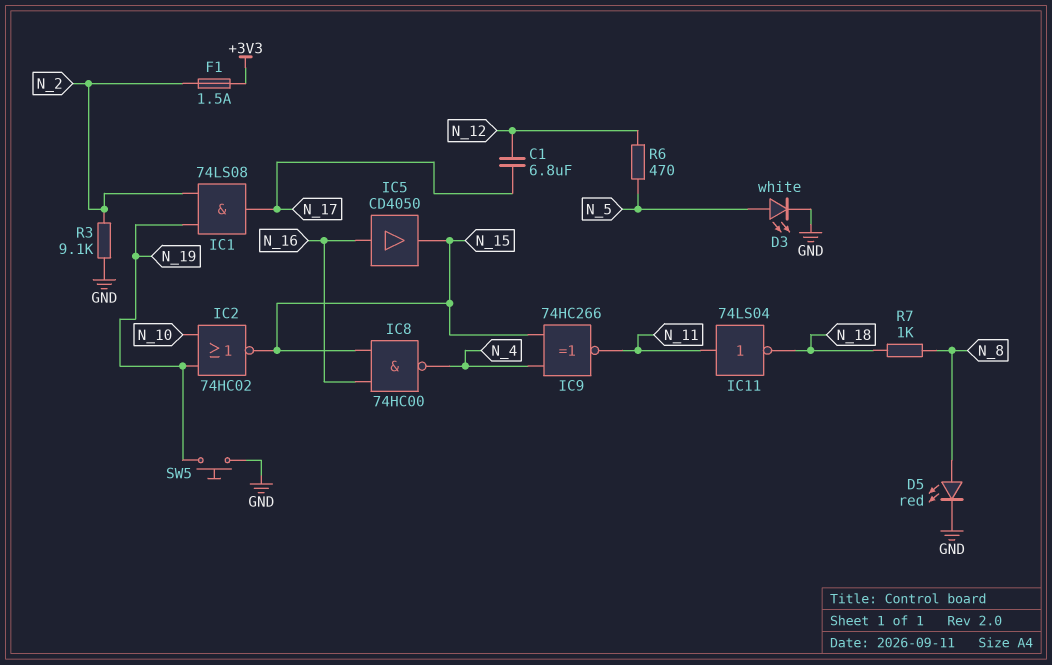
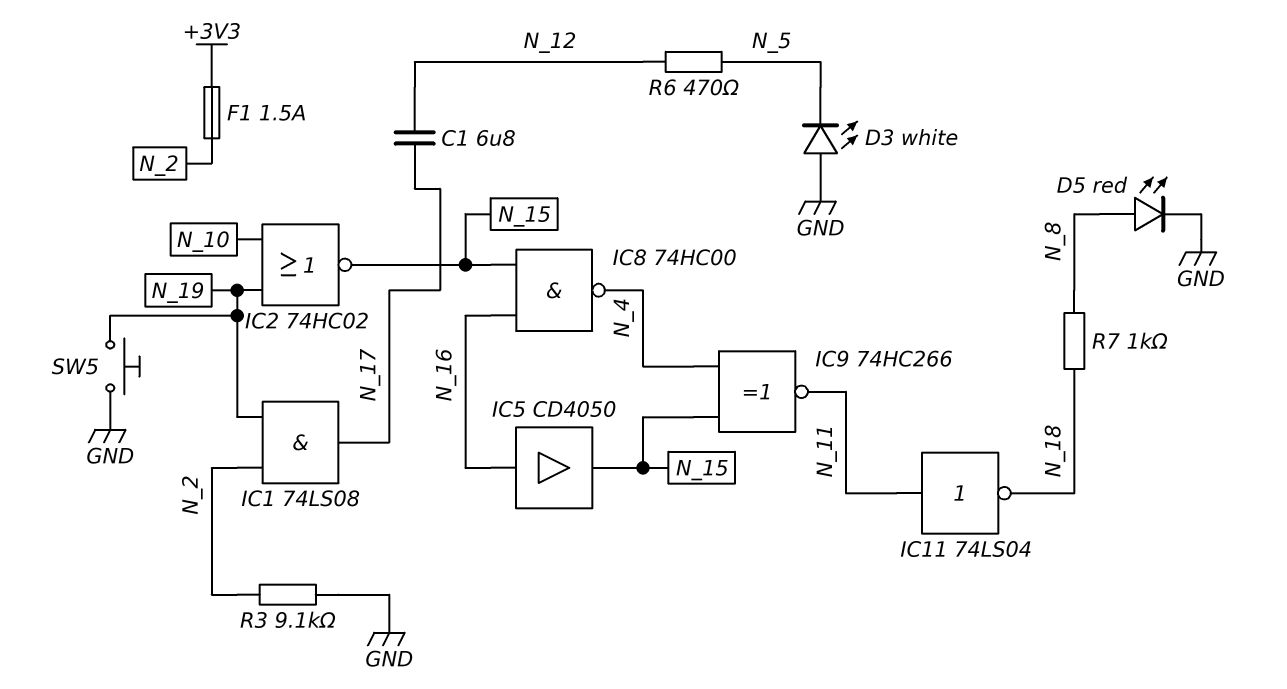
D3: LED white (A N_5, K GND) -> LED white (A GND, K N_5)

